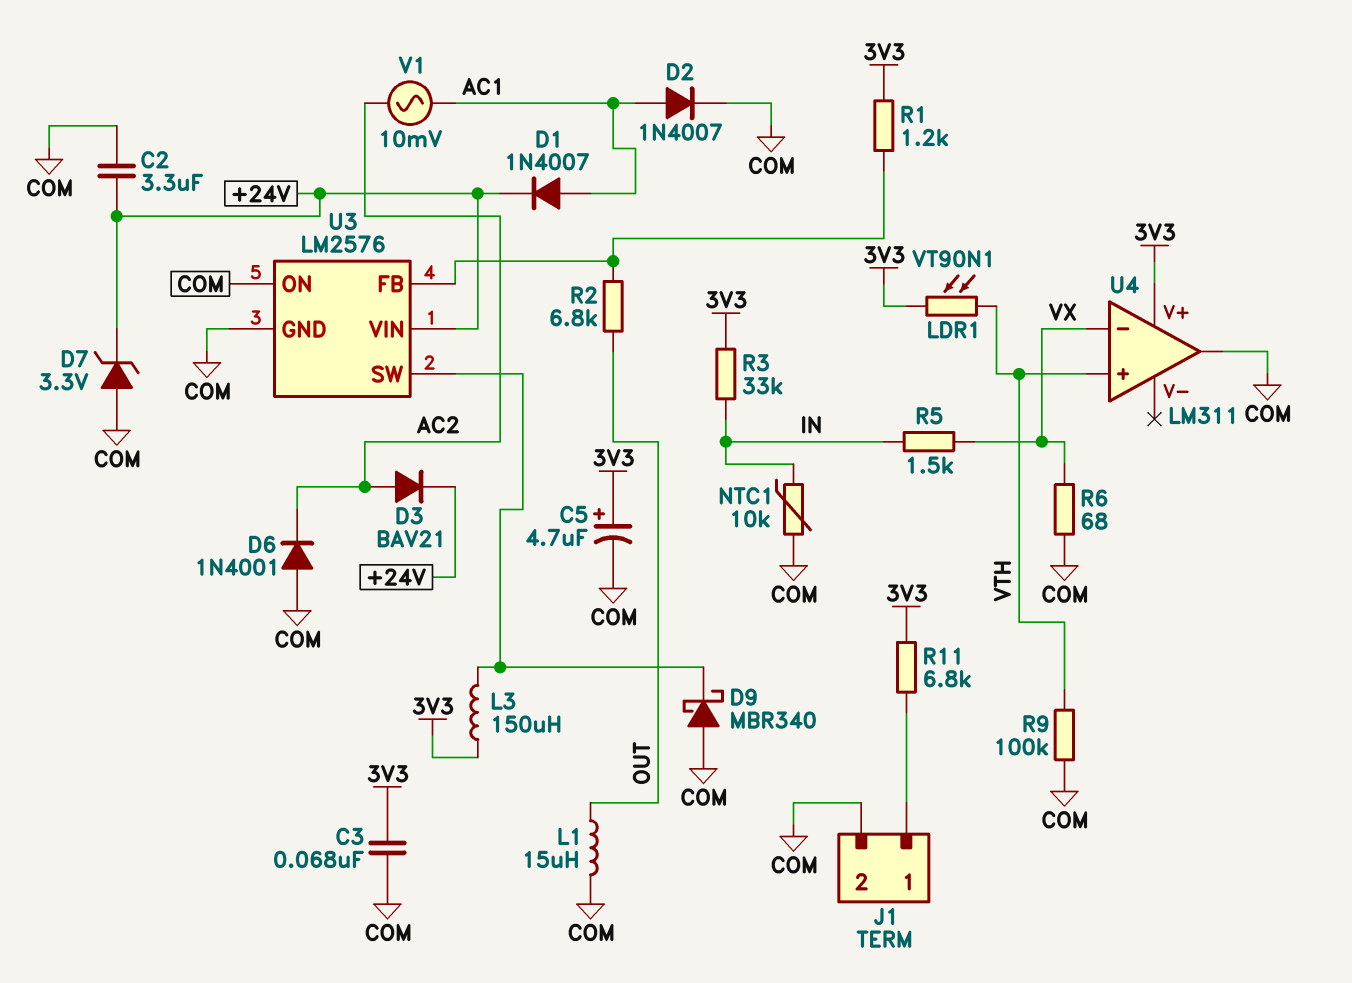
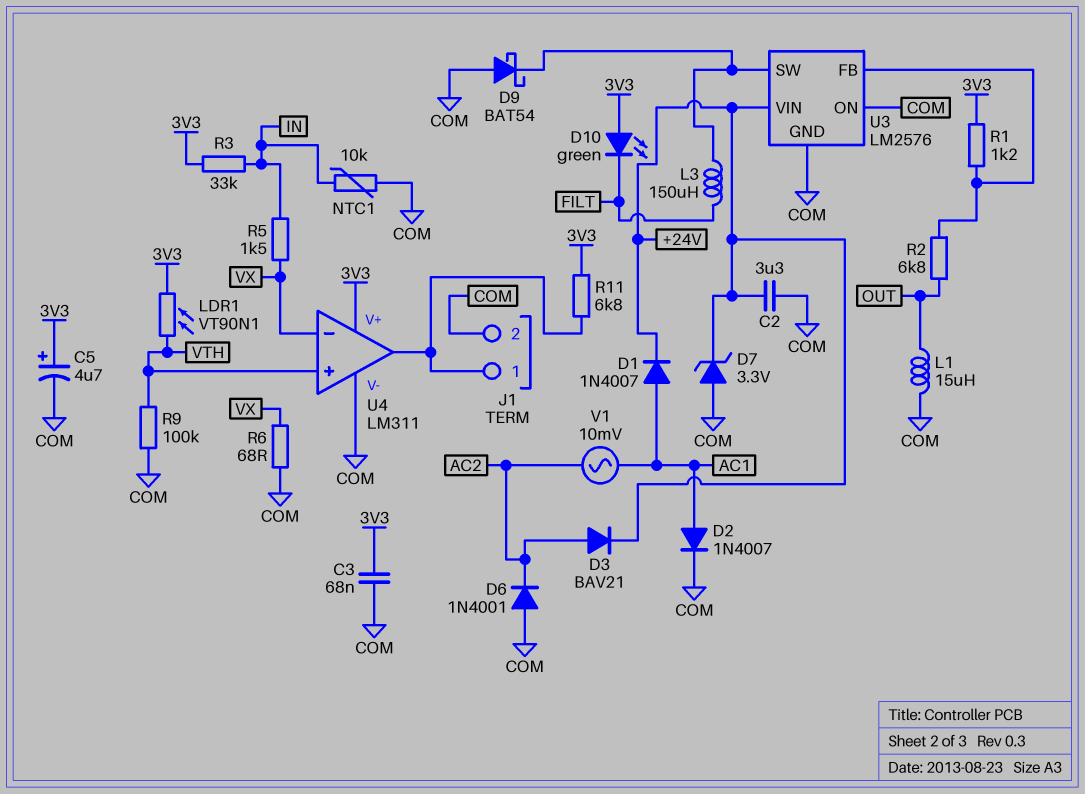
D9: schottky MBR340 (A COM, K U3/SW) -> schottky BAT54 (A COM, K U3/SW)
D10: none -> LED green (A 3V3, K FILT)
L3: 150uH (3V3, U3/SW) -> 150uH (FILT, U3/SW)
U4 pin V-: none -> COM
U4 pin out: COM -> J1/1

